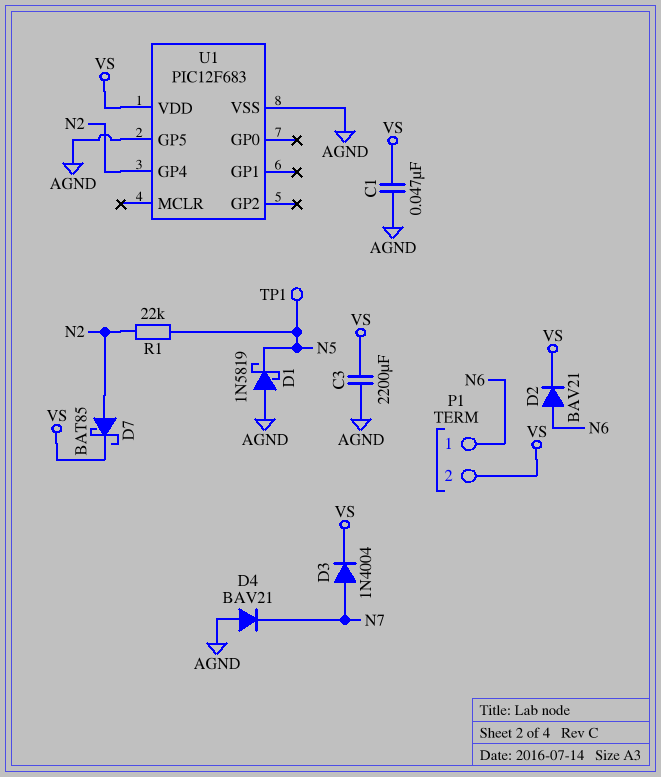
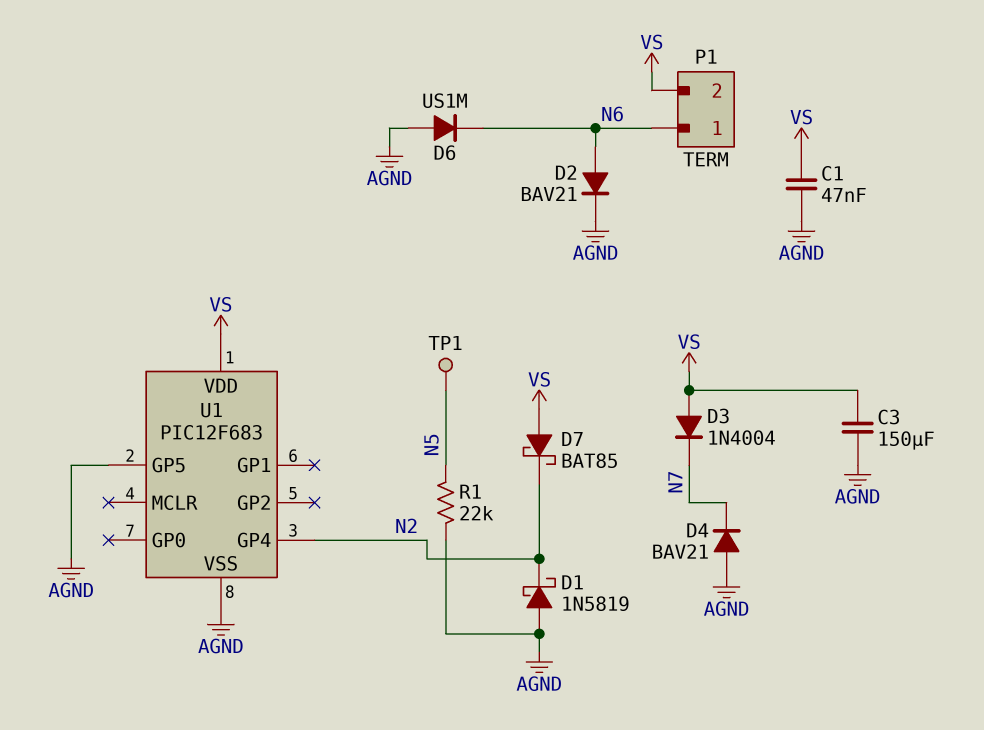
C3: 2200uF (AGND, VS) -> 150uF (AGND, VS)
D1: schottky 1N5819 (A AGND, K N5) -> schottky 1N5819 (A AGND, K N2)
D2: diode BAV21 (A N6, K VS) -> diode BAV21 (A N6, K AGND)
D3: diode 1N4004 (A N7, K VS) -> diode 1N4004 (A VS, K N7)
D6: none -> diode US1M (A AGND, K N6)
D7: schottky BAT85 (A N2, K VS) -> schottky BAT85 (A VS, K N2)
R1: 22k (N2, N5) -> 22k (AGND, N5)

